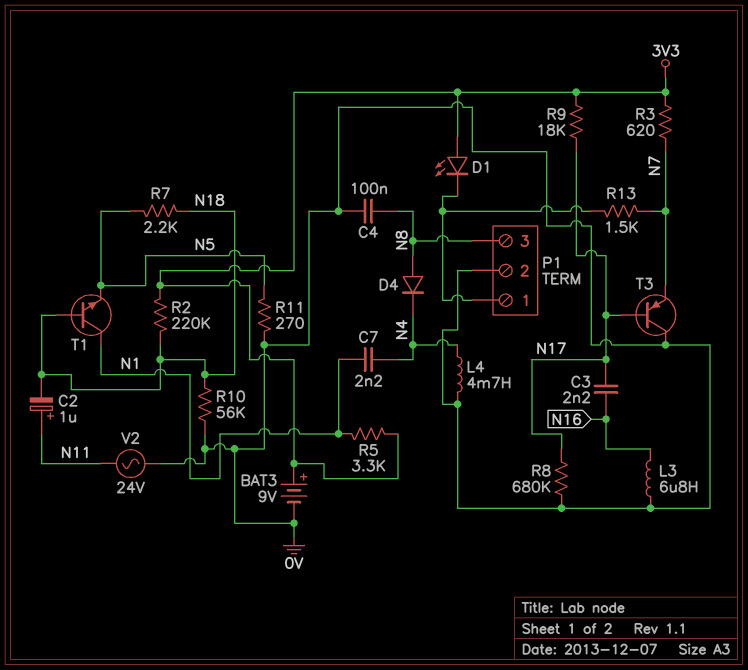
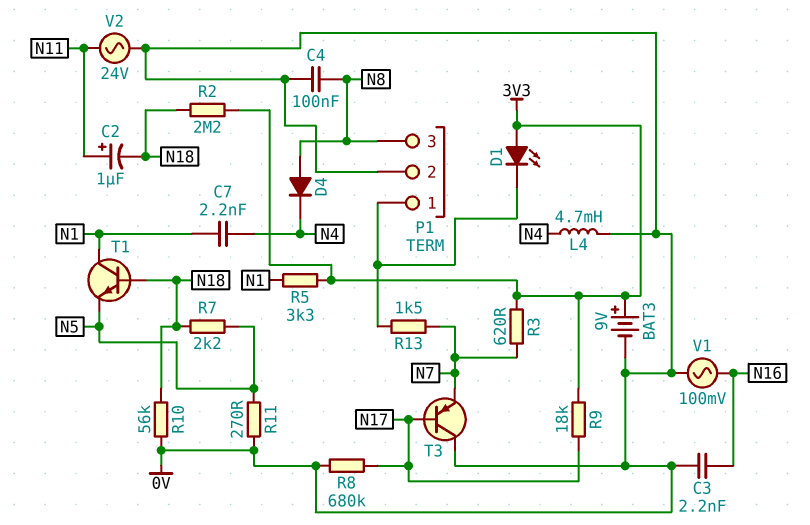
C3: 2.2nF (N16, N17) -> 2.2nF (0V, N16)
L3: 6.8uH (0V, N16) -> none
R2: 220k (3V3, N18) -> 2.2M (3V3, N18)
V1: none -> AC 100mV (0V, N16)

